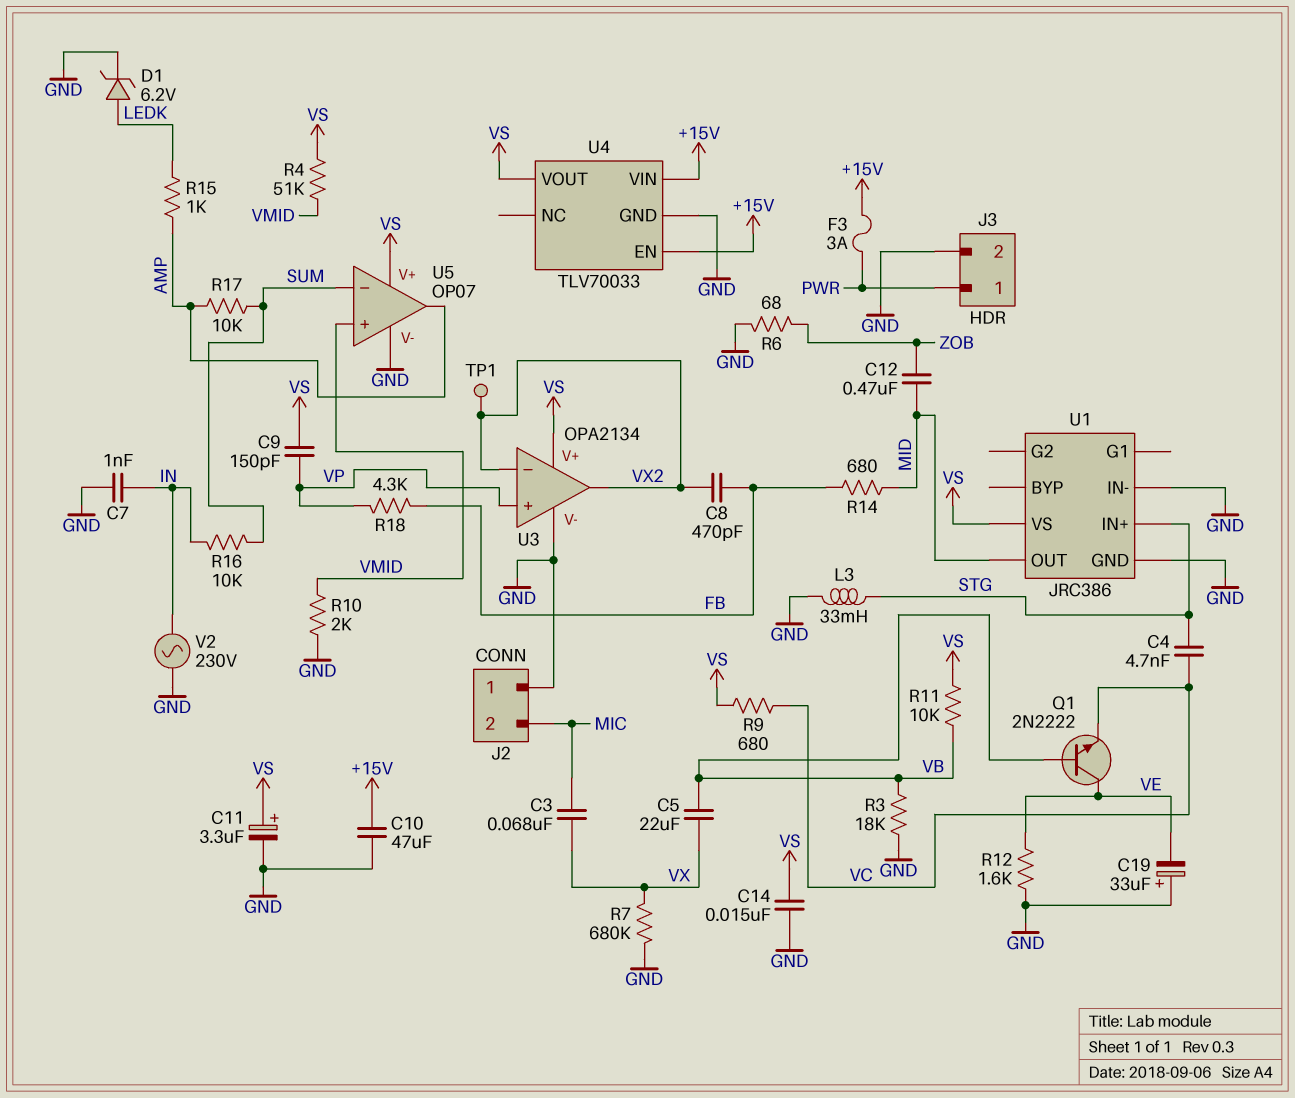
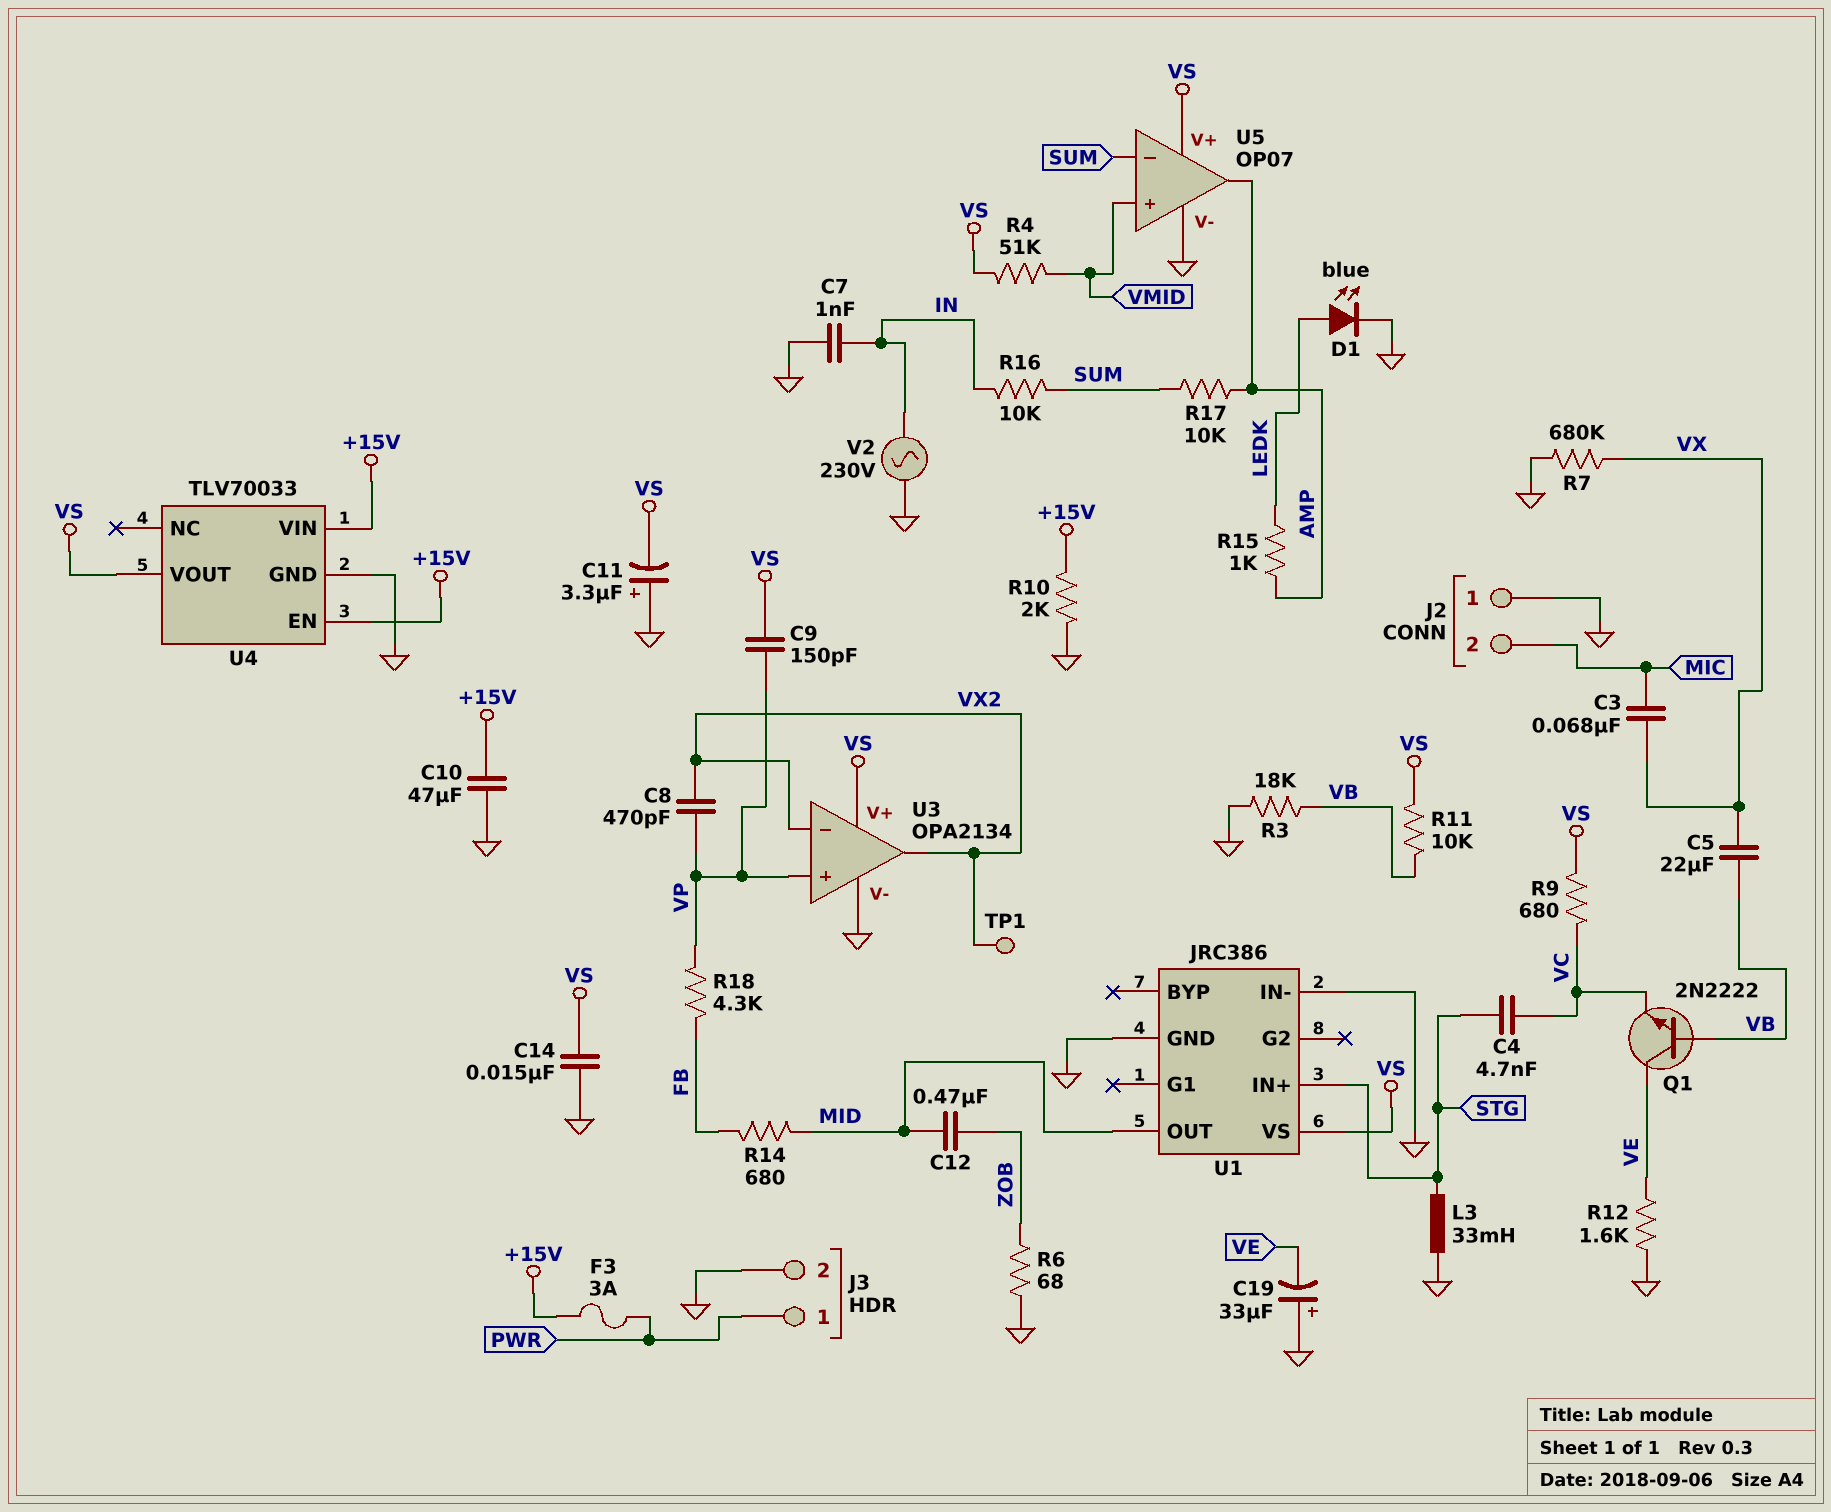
C8: 470pF (FB, VX2) -> 470pF (VP, VX2)
C11: 3.3uF (plus VS, minus GND) -> 3.3uF (plus GND, minus VS)
D1: zener 6.2V (A LEDK, K GND) -> LED blue (A LEDK, K GND)
R10: 2k (GND, VMID) -> 2k (+15V, GND)

